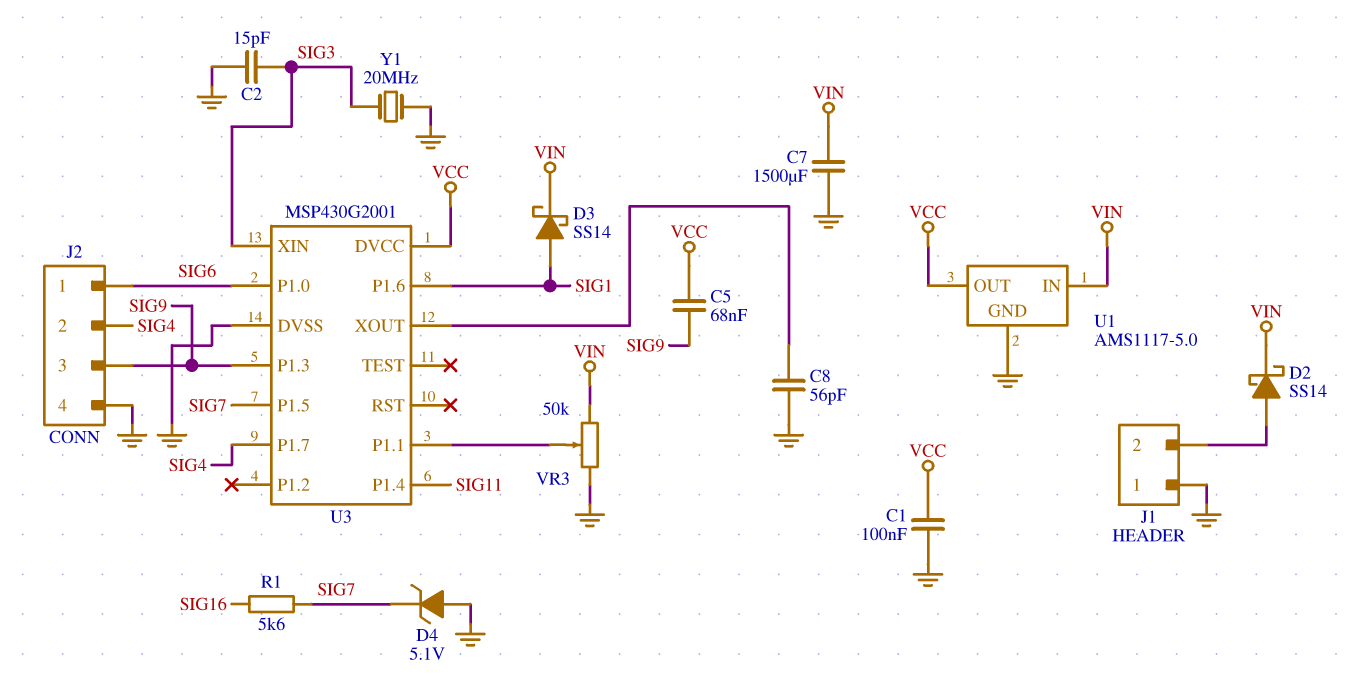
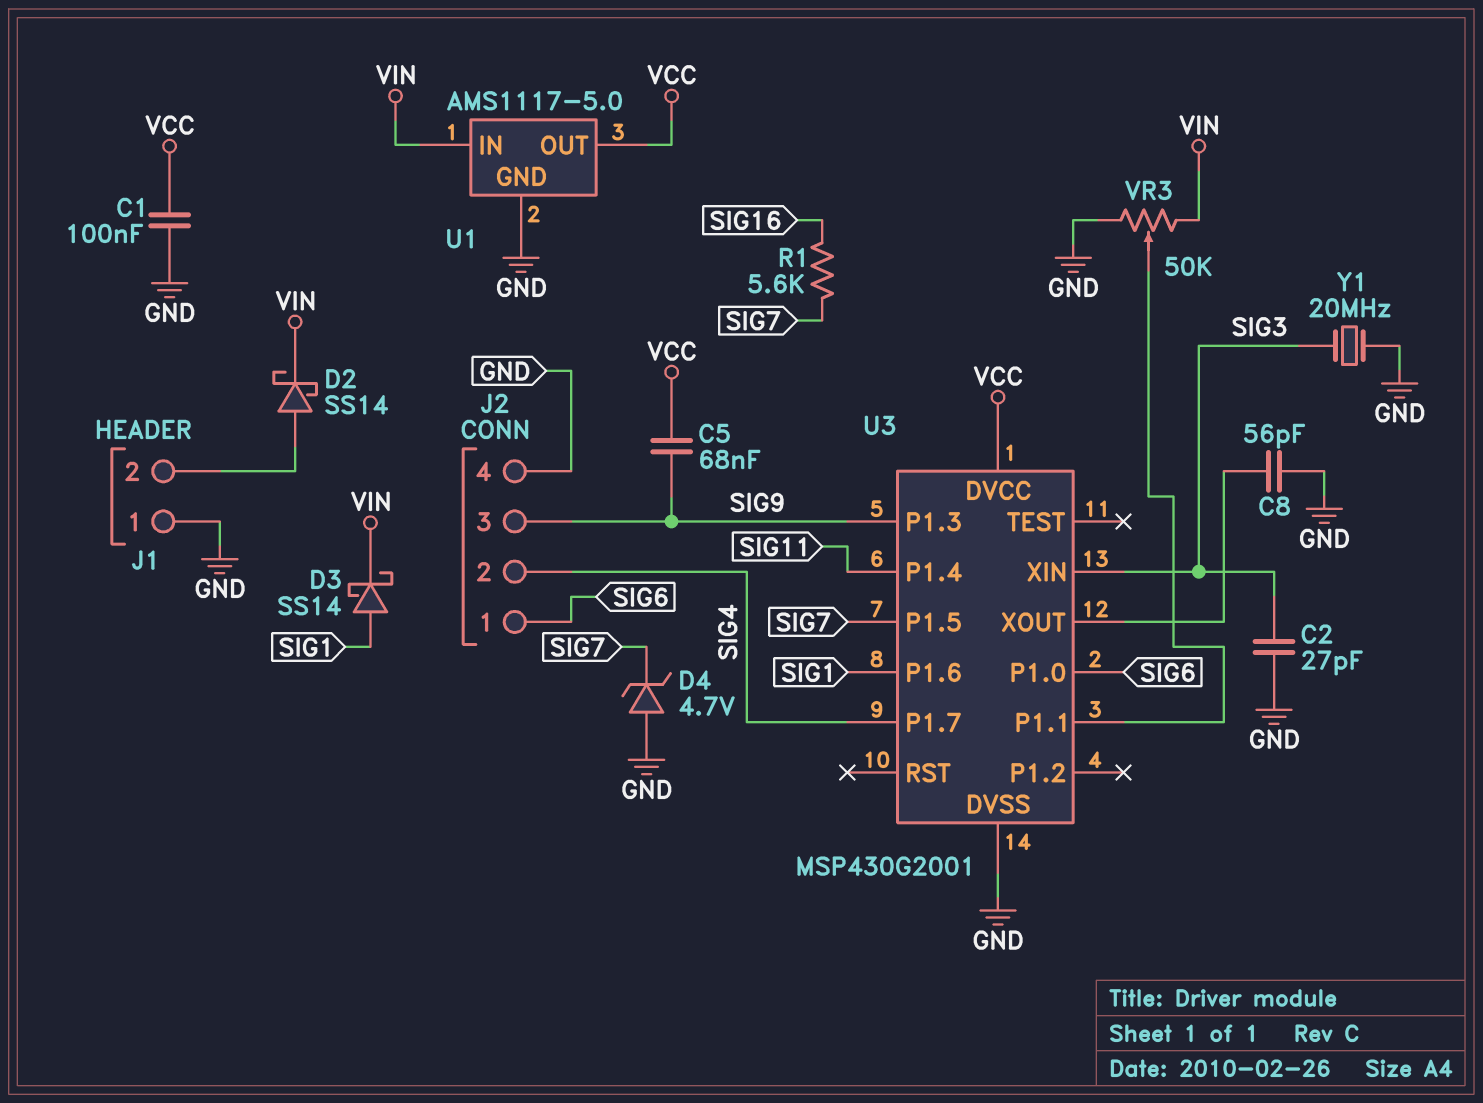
C2: 15pF (GND, SIG3) -> 27pF (GND, SIG3)
C7: 1500uF (GND, VIN) -> none
D4: zener 5.1V (A GND, K SIG7) -> zener 4.7V (A GND, K SIG7)

